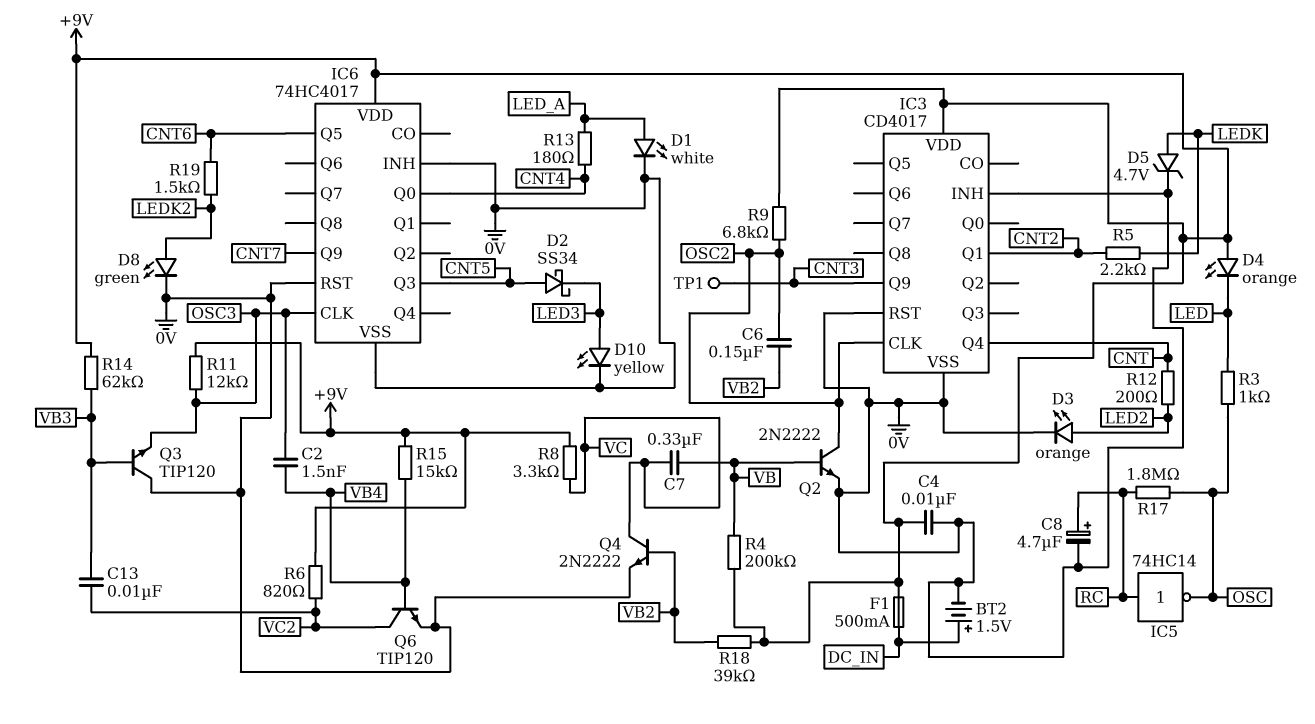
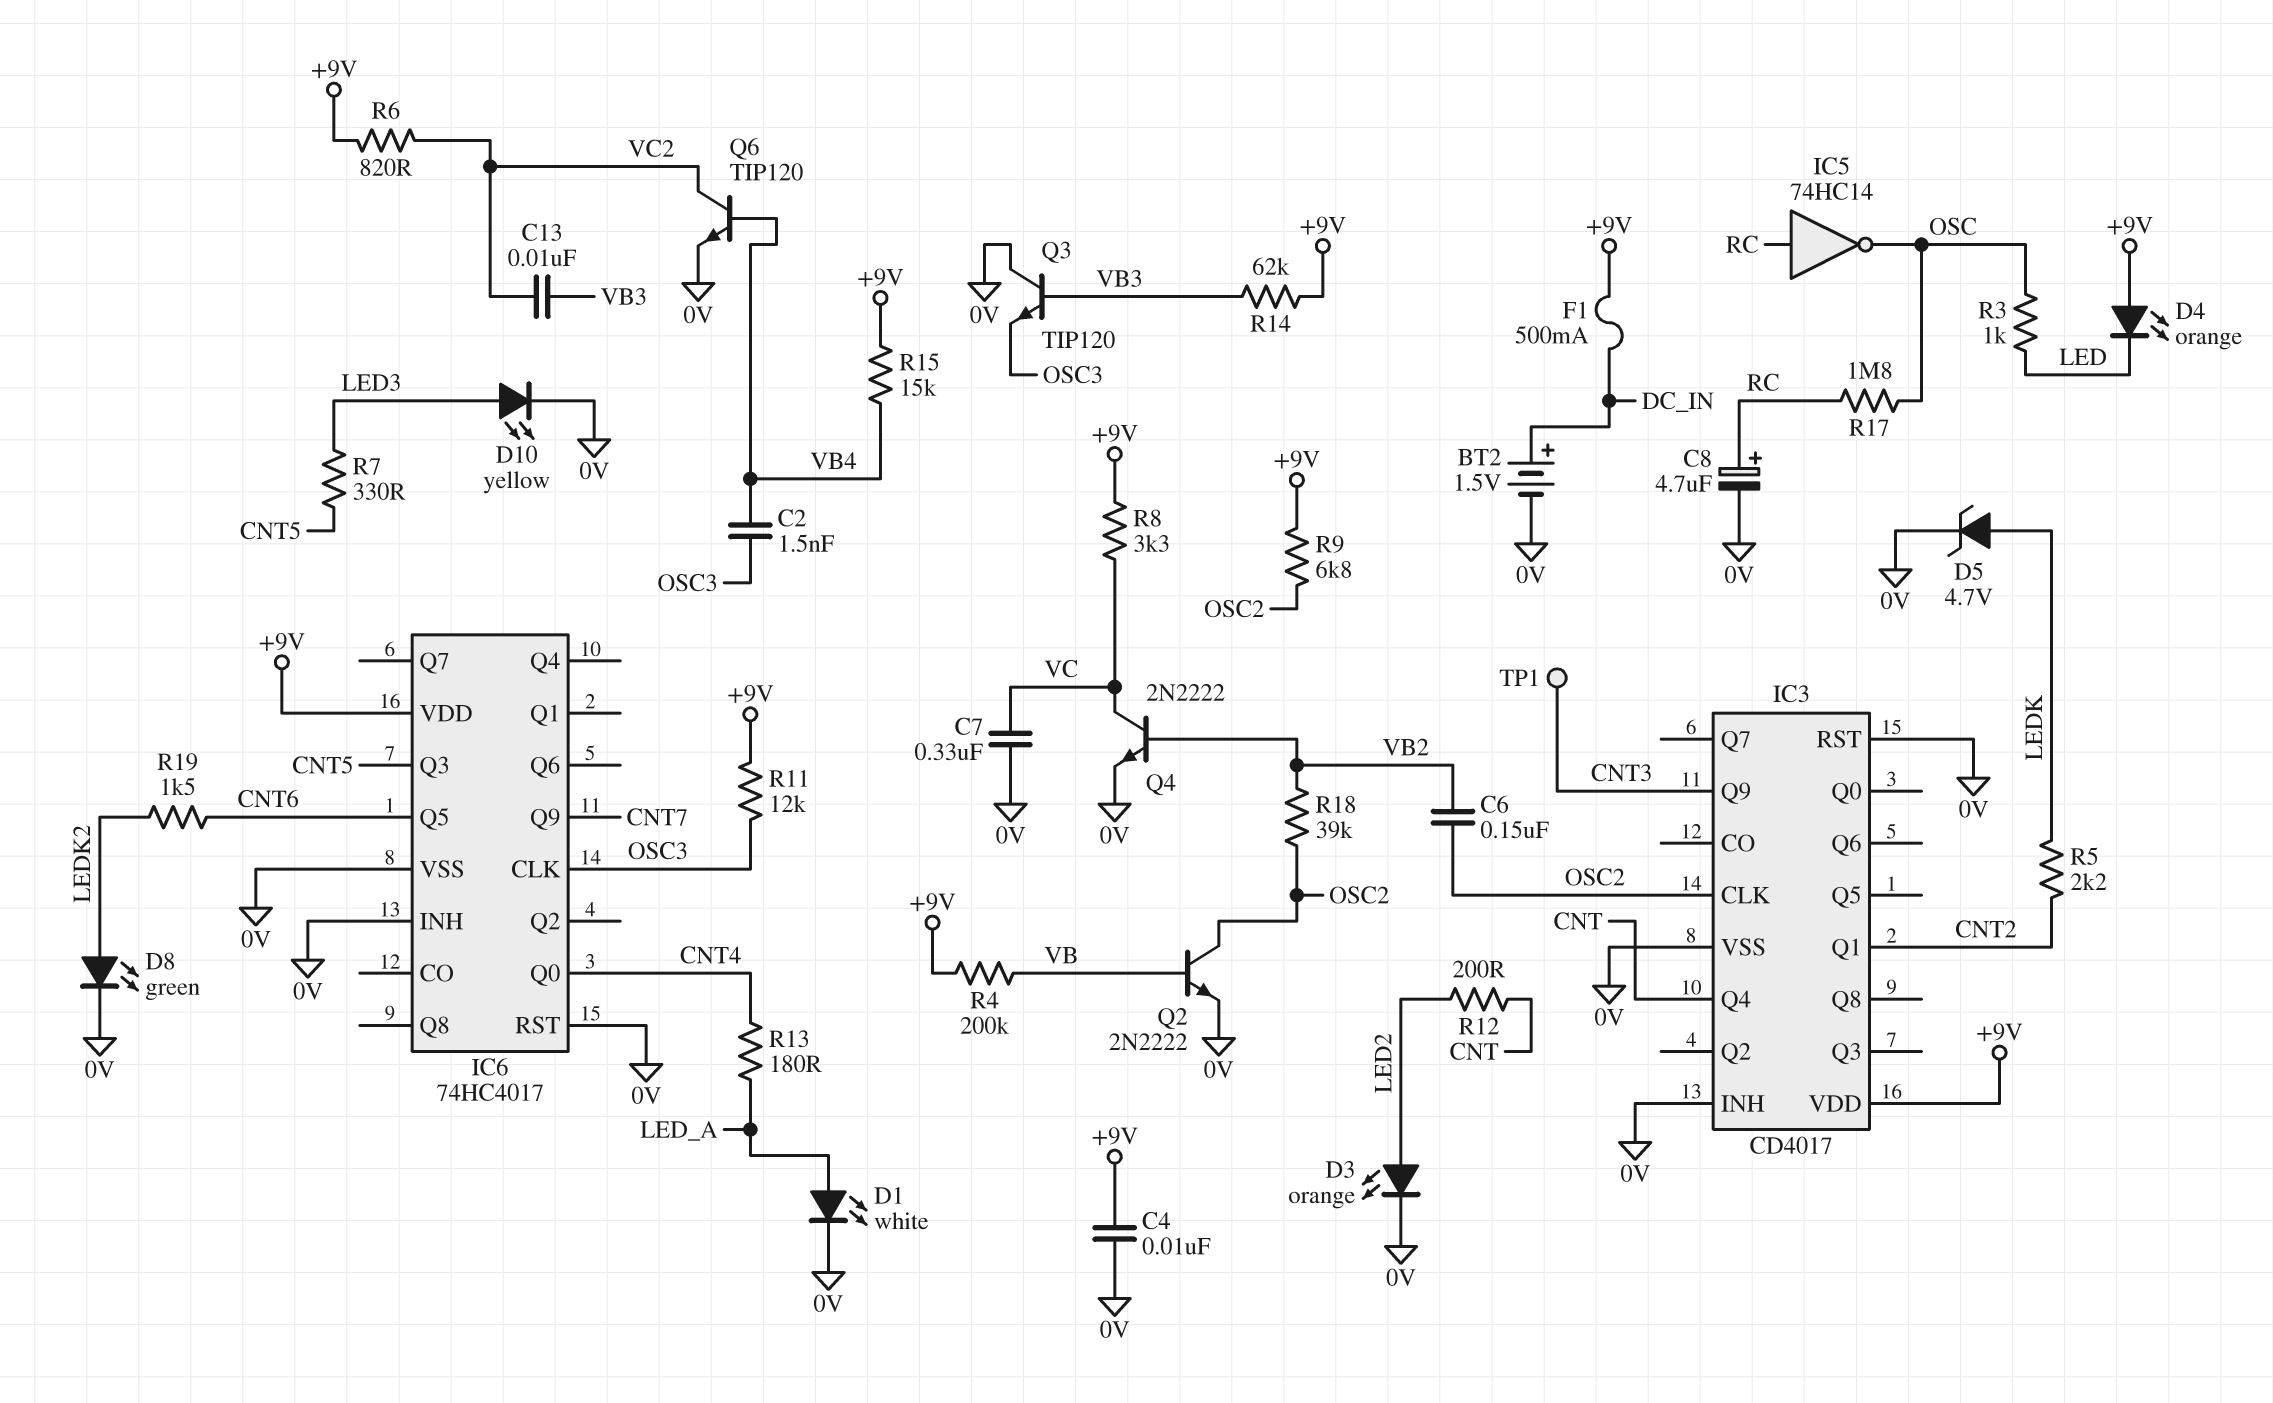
C7: 330nF (VB, VC) -> 330nF (0V, VC)
D2: schottky SS34 (A CNT5, K LED3) -> none
R7: none -> 330 (CNT5, LED3)
R18: 39k (+9V, VB2) -> 39k (OSC2, VB2)

